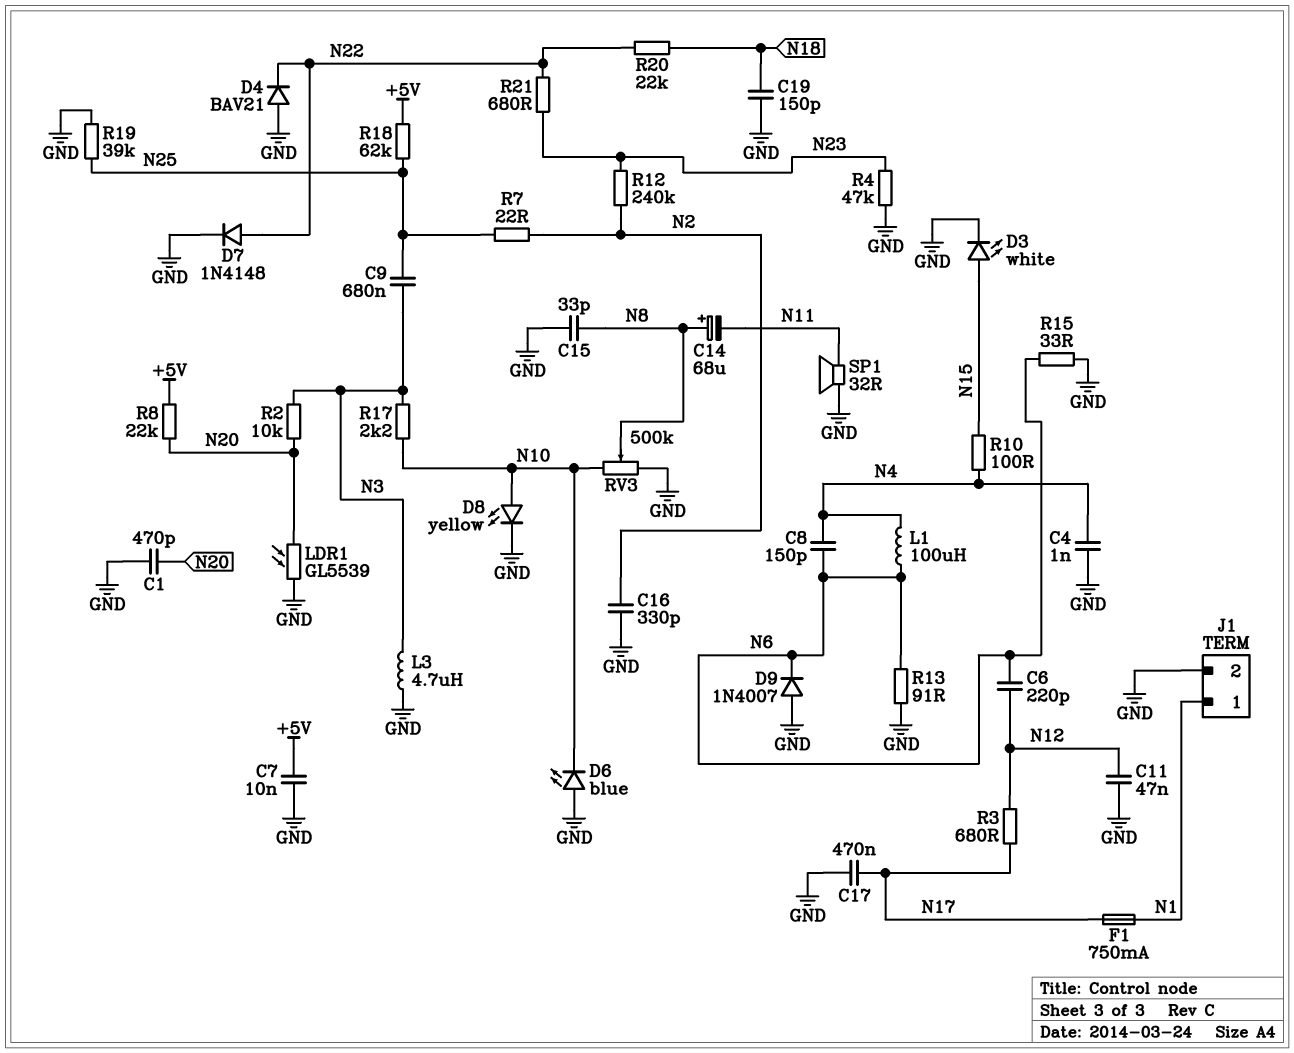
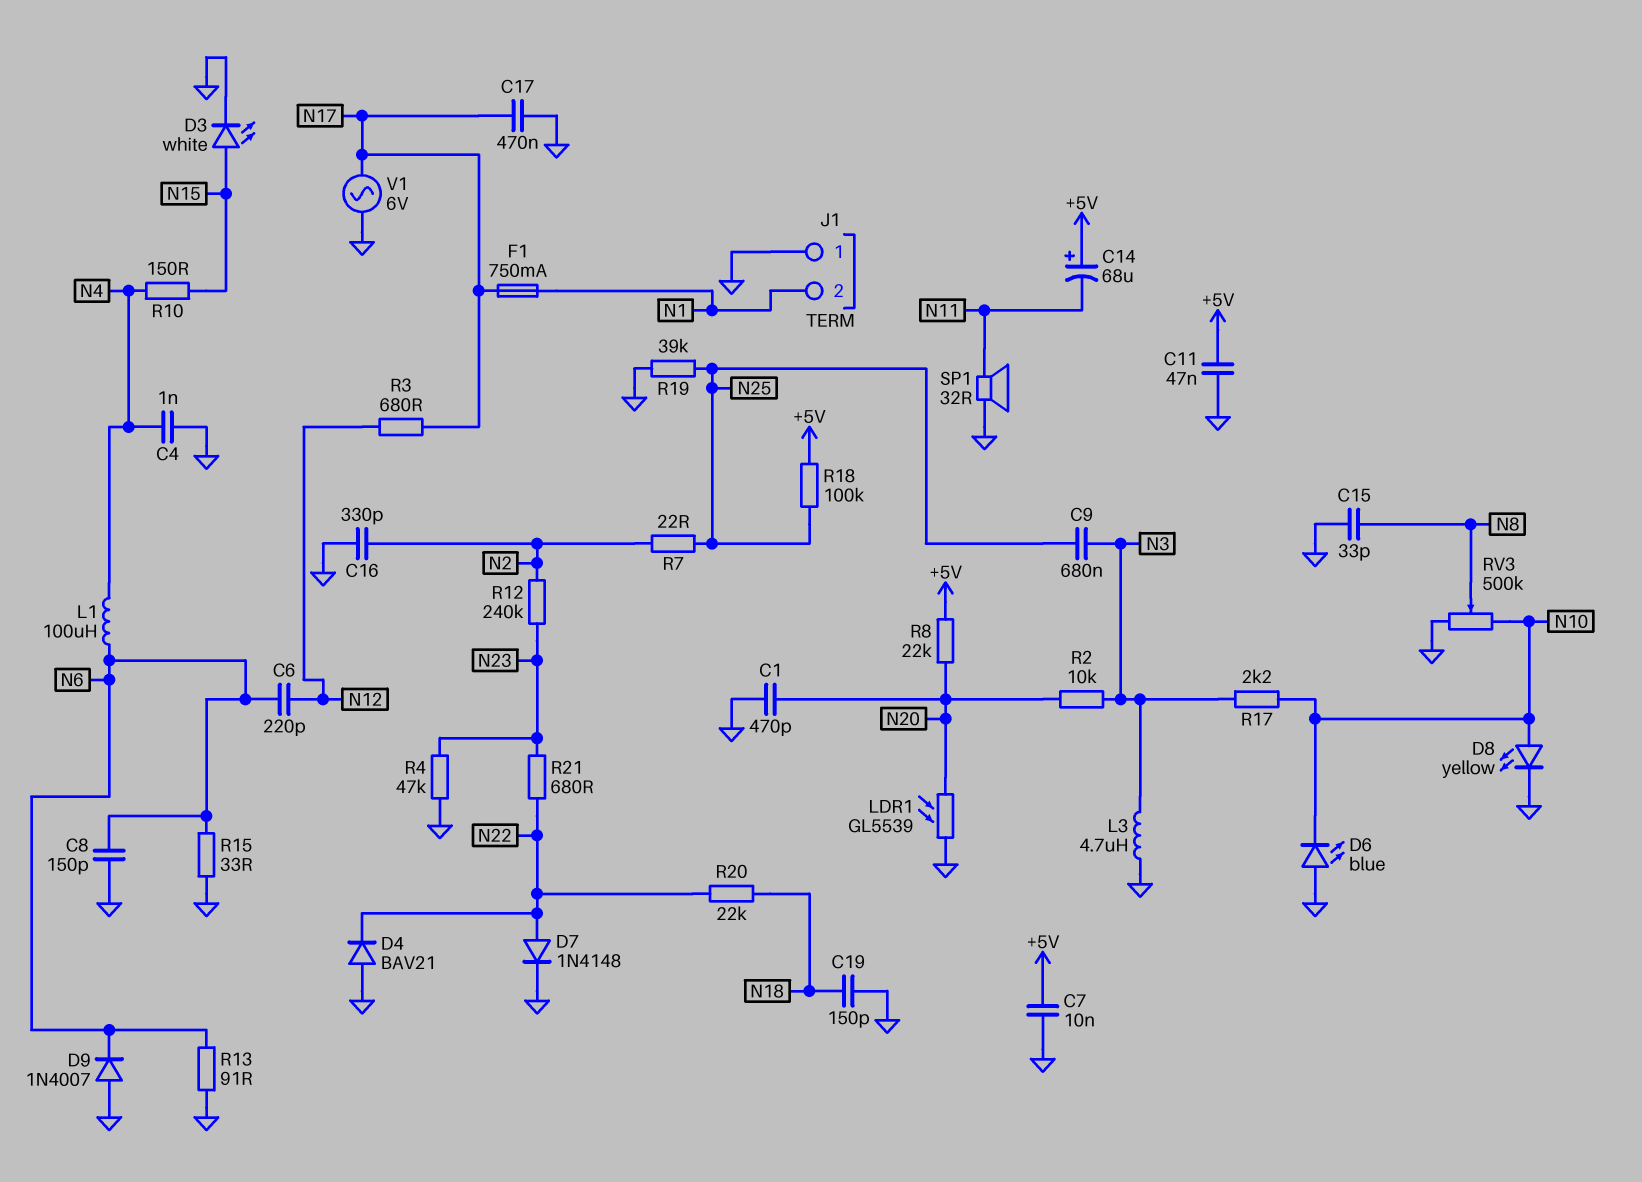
C8: 150pF (N4, N6) -> 150pF (GND, N6)
C11: 47nF (GND, N12) -> 47nF (+5V, GND)
C14: 68uF (plus N8, minus N11) -> 68uF (plus +5V, minus N11)
J1 pin 1: N1 -> GND
J1 pin 2: GND -> N1
R10: 100 (N4, N15) -> 150 (N4, N15)
R18: 62k (+5V, N25) -> 100k (+5V, N25)
V1: none -> AC 6V (GND, N17)

